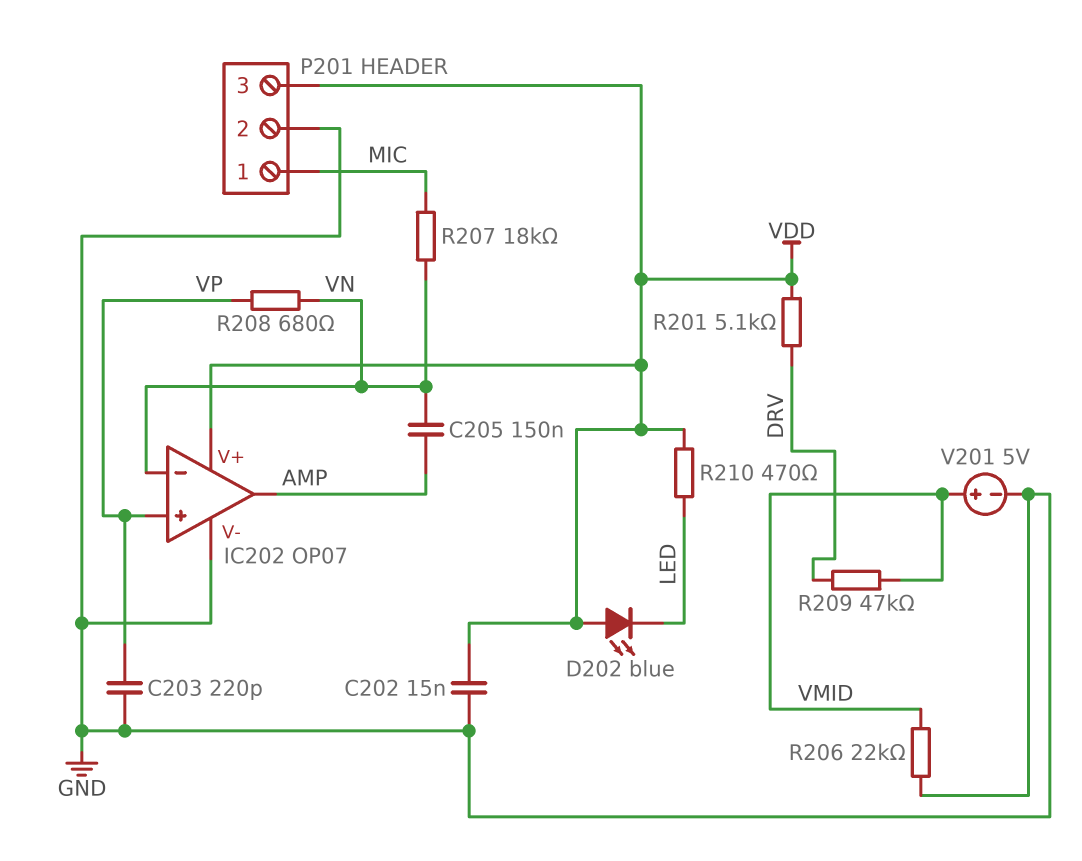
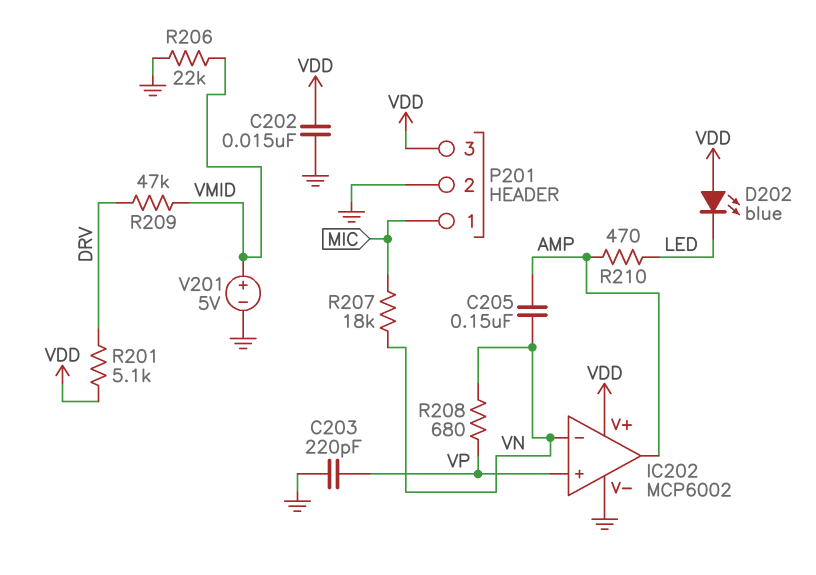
IC202: OP07 -> MCP6002
R210: 470 (LED, VDD) -> 470 (AMP, LED)

